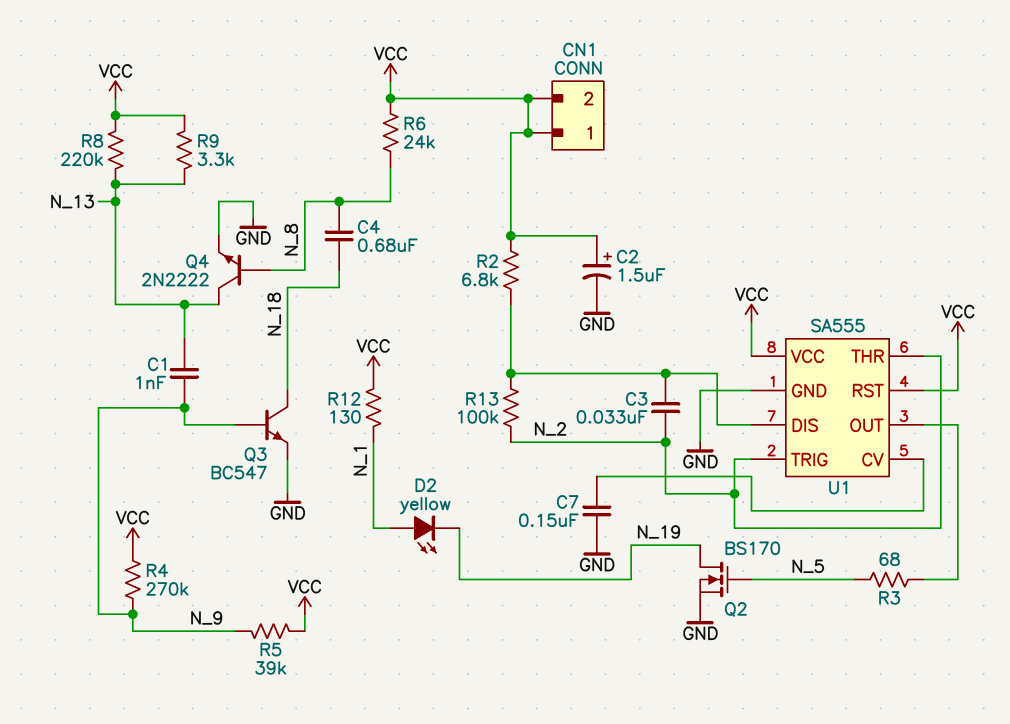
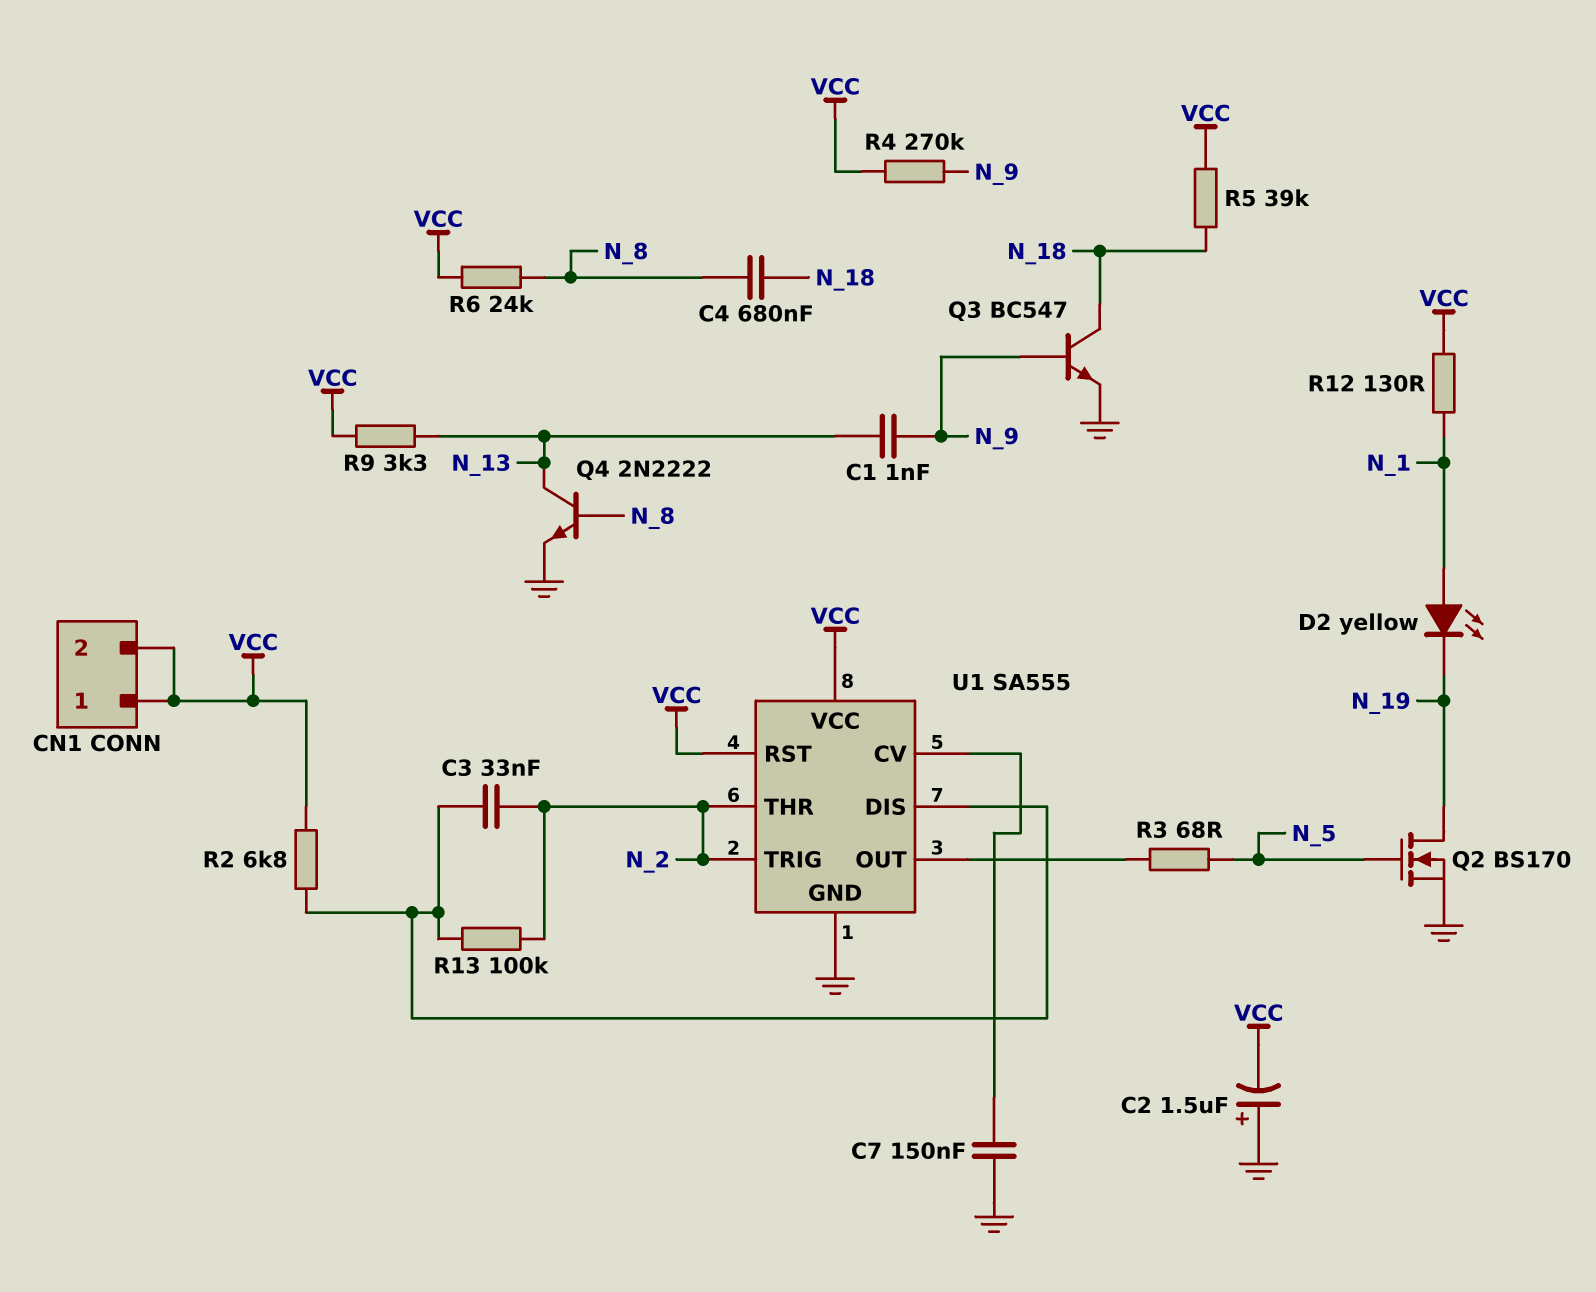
C2: 1.5uF (plus VCC, minus GND) -> 1.5uF (plus GND, minus VCC)
R5: 39k (N_9, VCC) -> 39k (N_18, VCC)
R8: 220k (N_13, VCC) -> none

